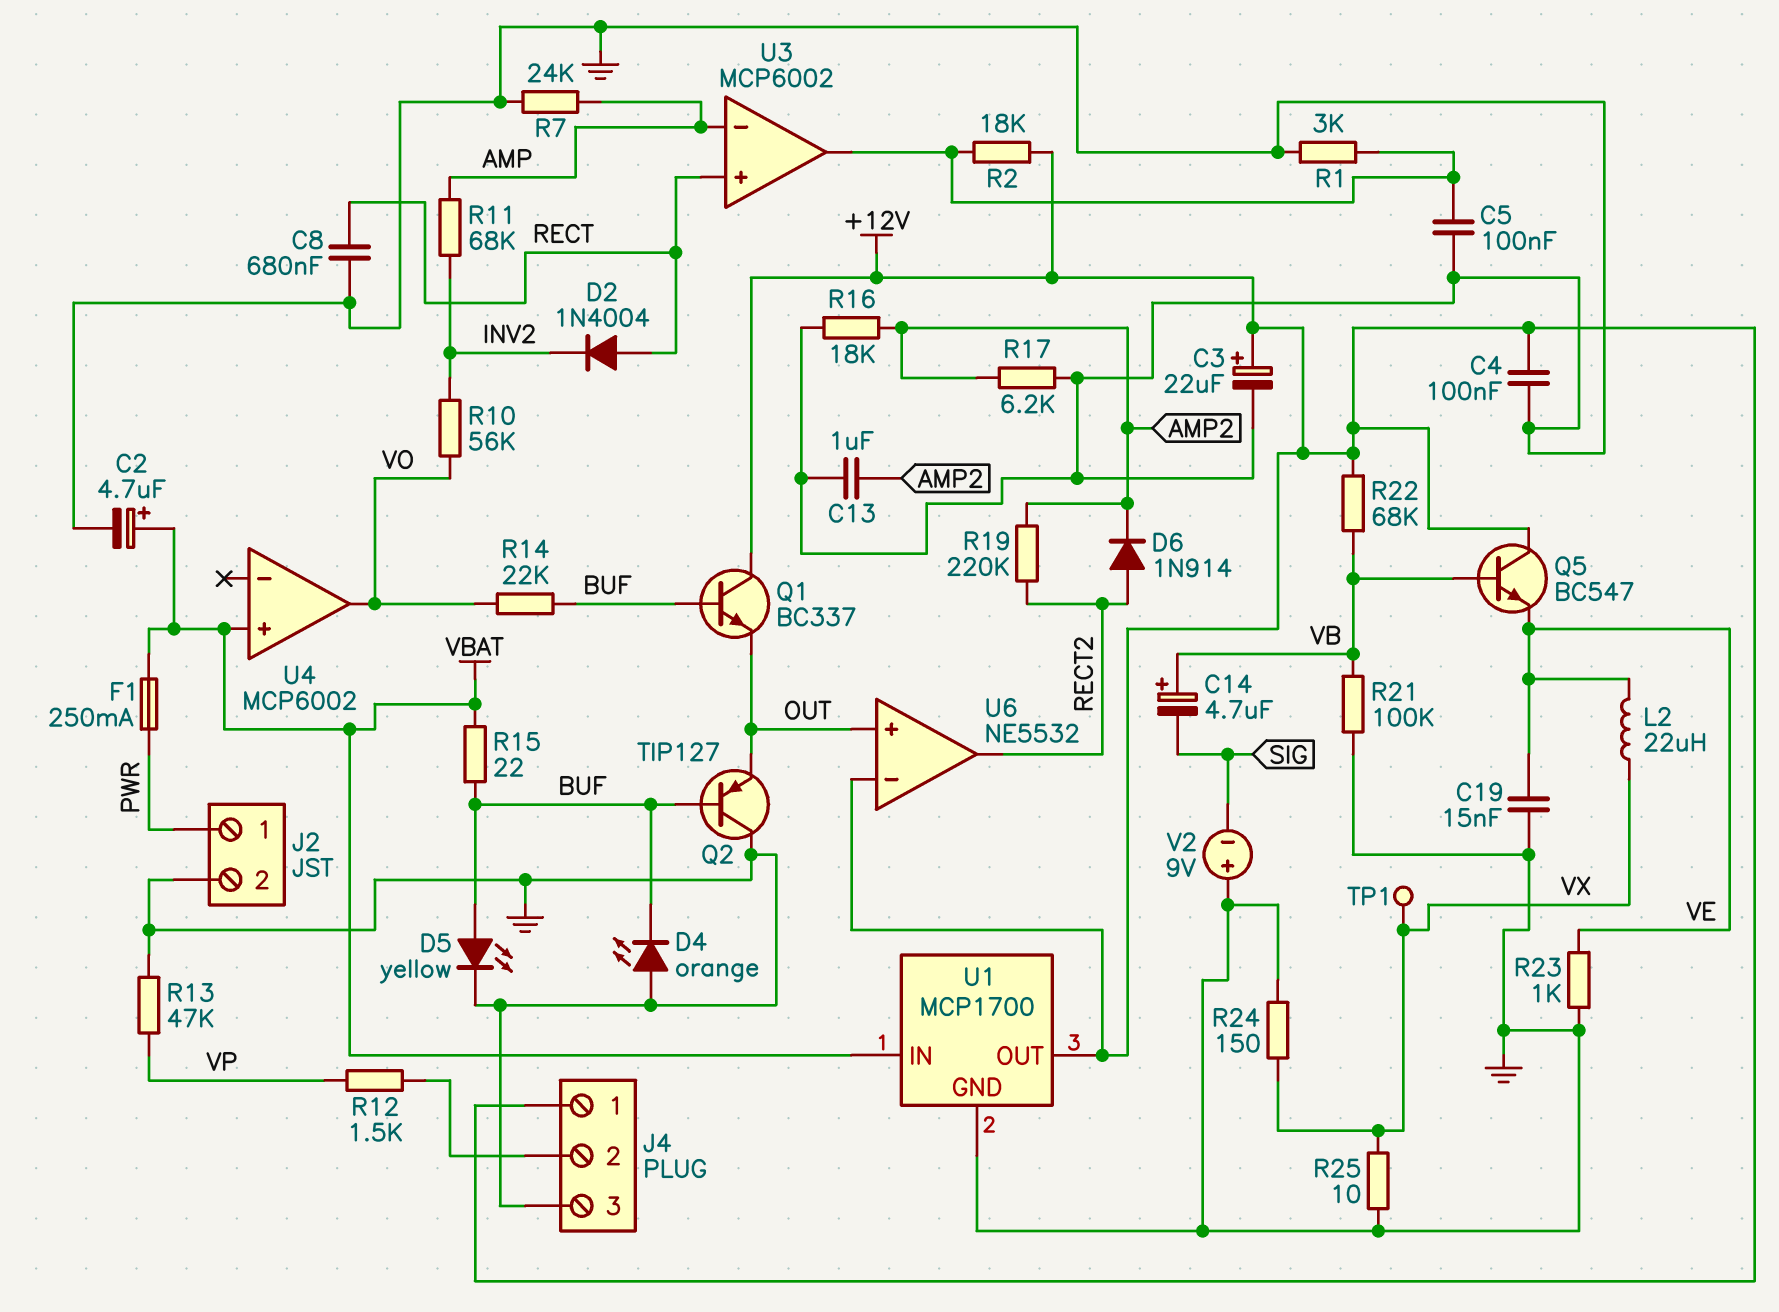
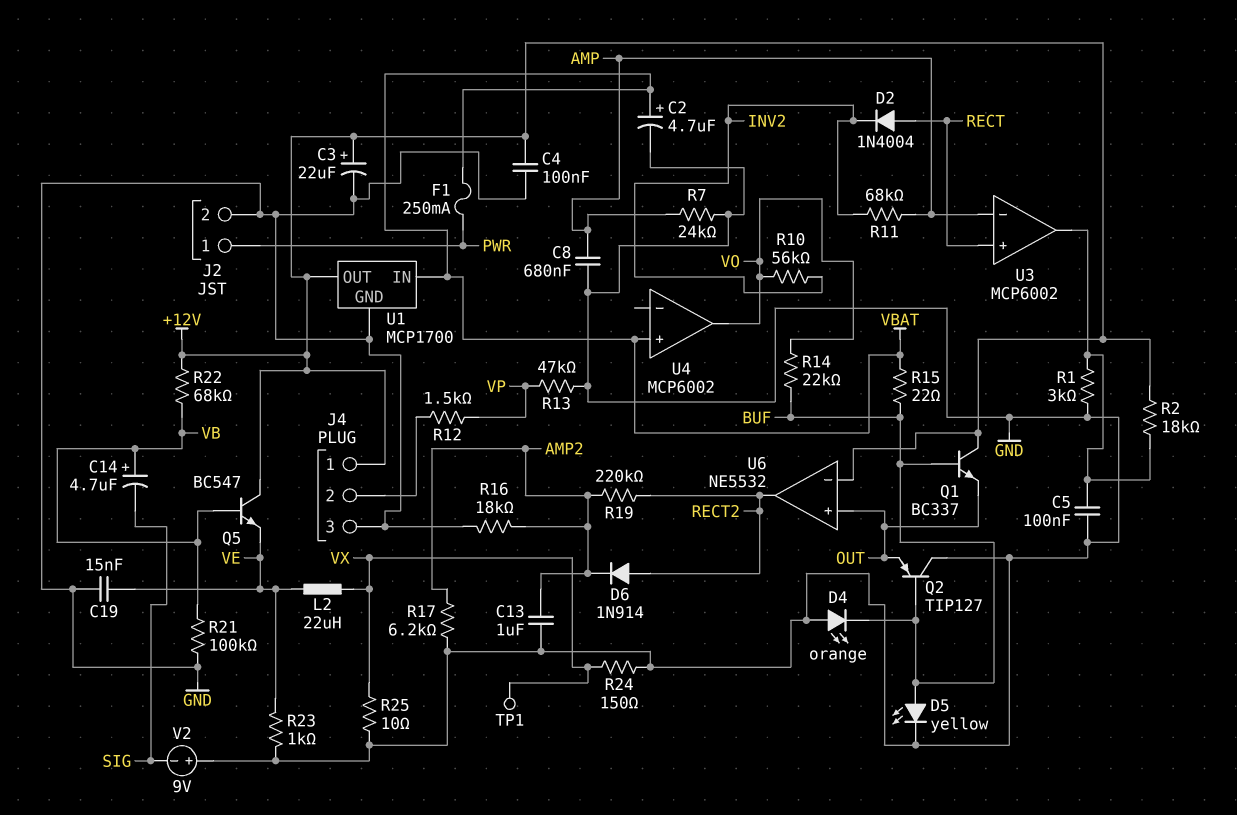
C8: 680nF (GND, RECT) -> 680nF (AMP, GND)

